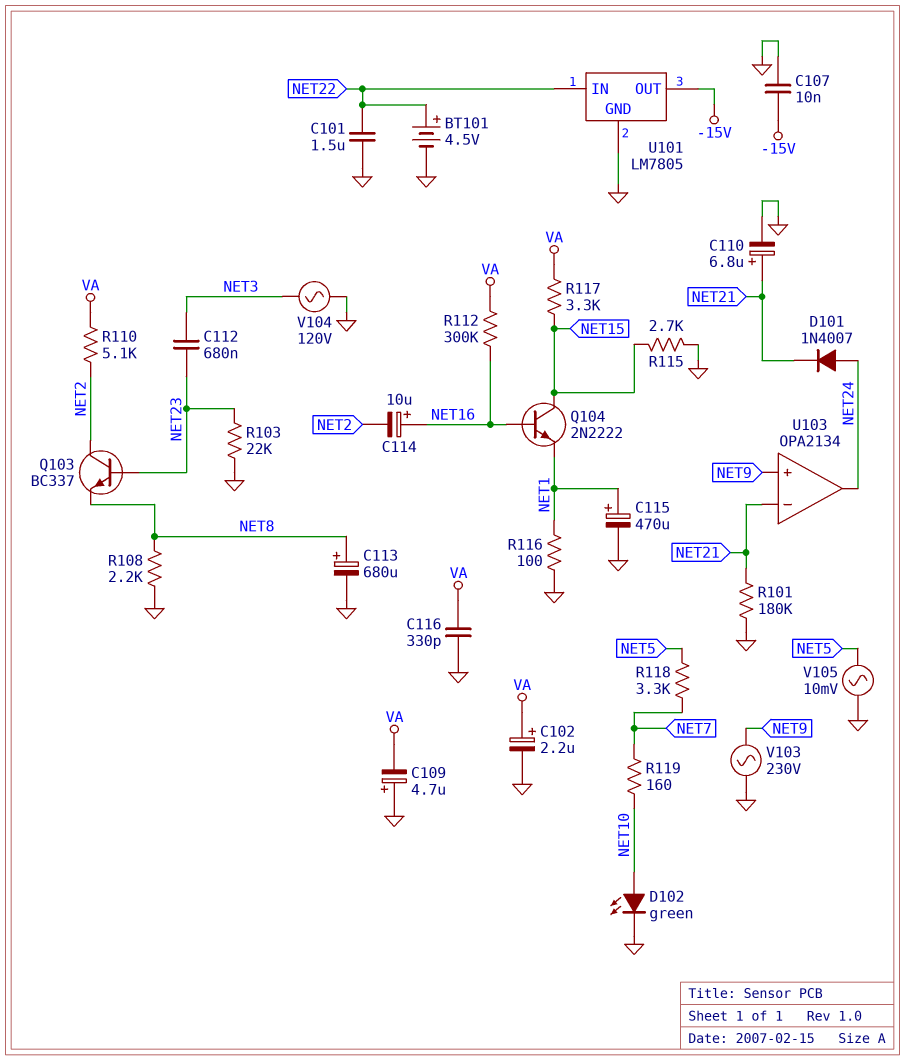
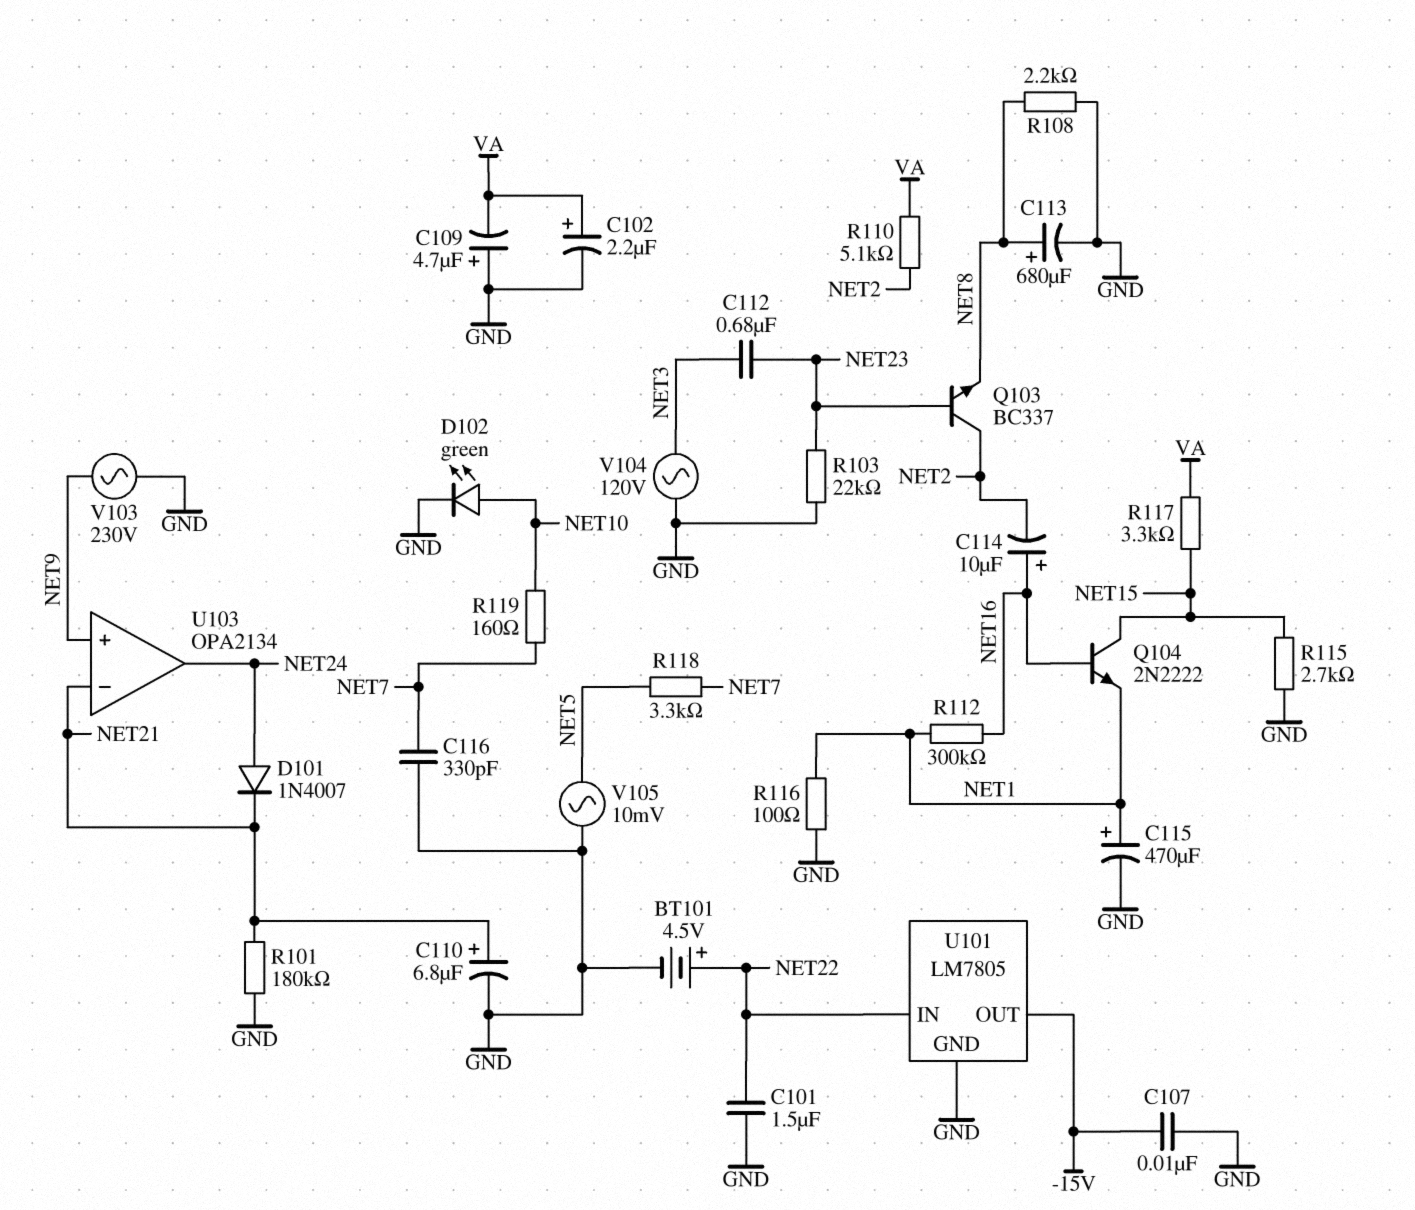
C116: 330pF (GND, VA) -> 330pF (GND, NET7)
R112: 300k (NET16, VA) -> 300k (NET1, NET16)

